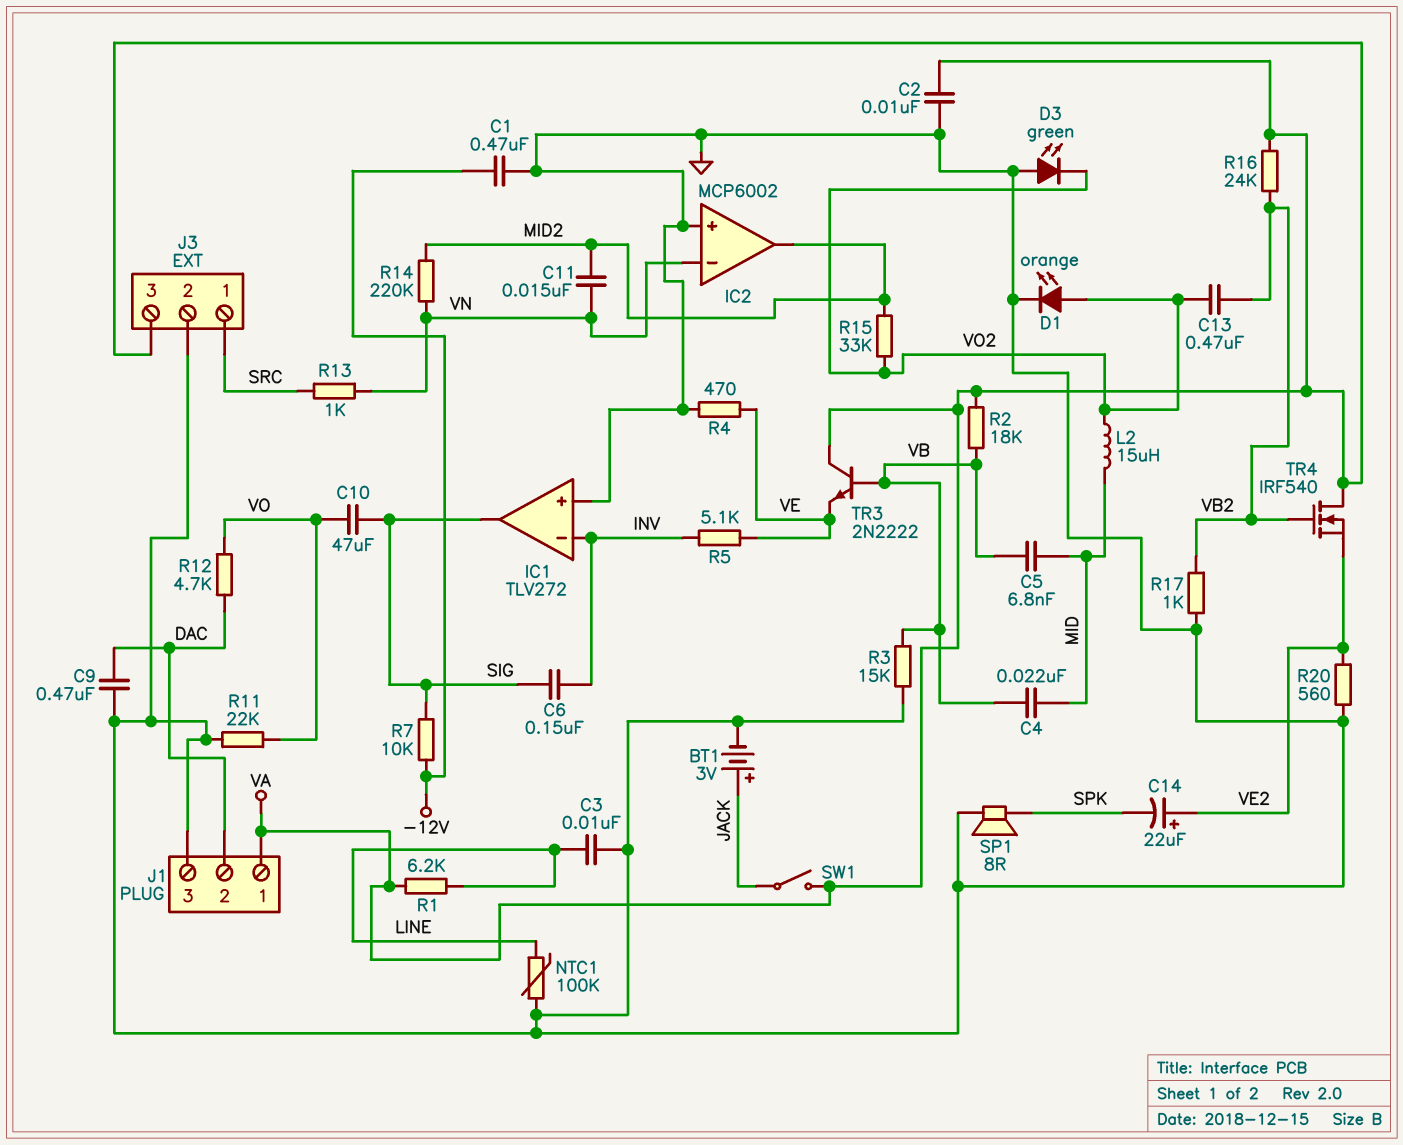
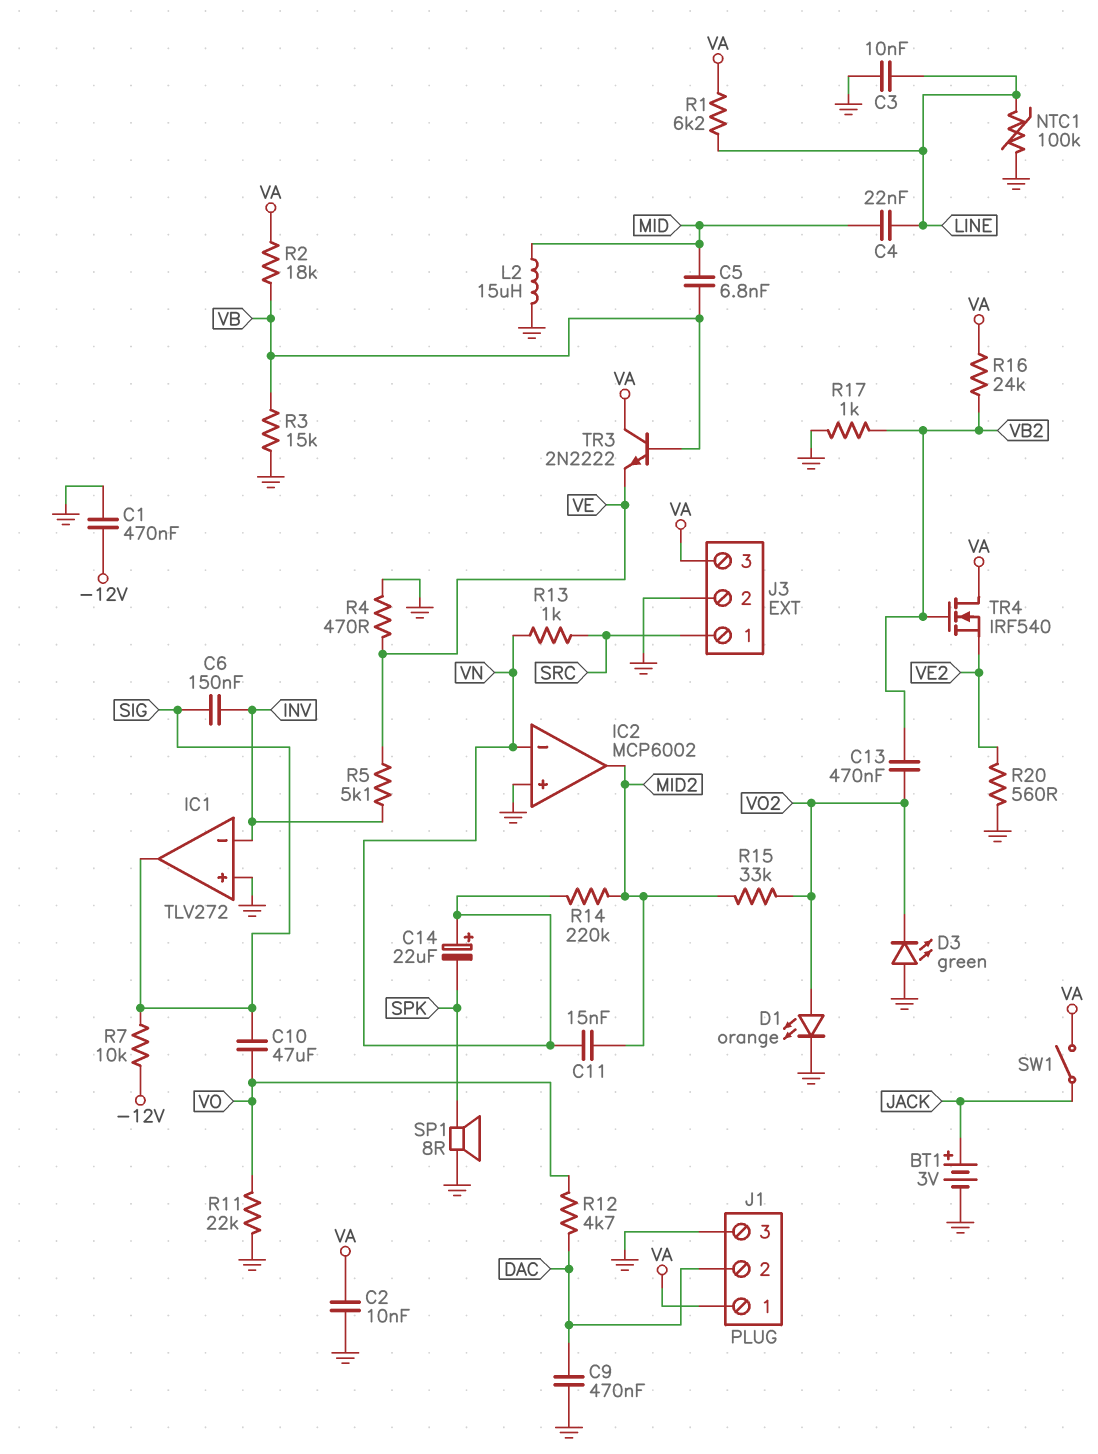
C4: 22nF (MID, VB) -> 22nF (LINE, MID)
C14: 22uF (plus VE2, minus SPK) -> 22uF (plus VN, minus SPK)
L2: 15uH (MID, VO2) -> 15uH (GND, MID)

